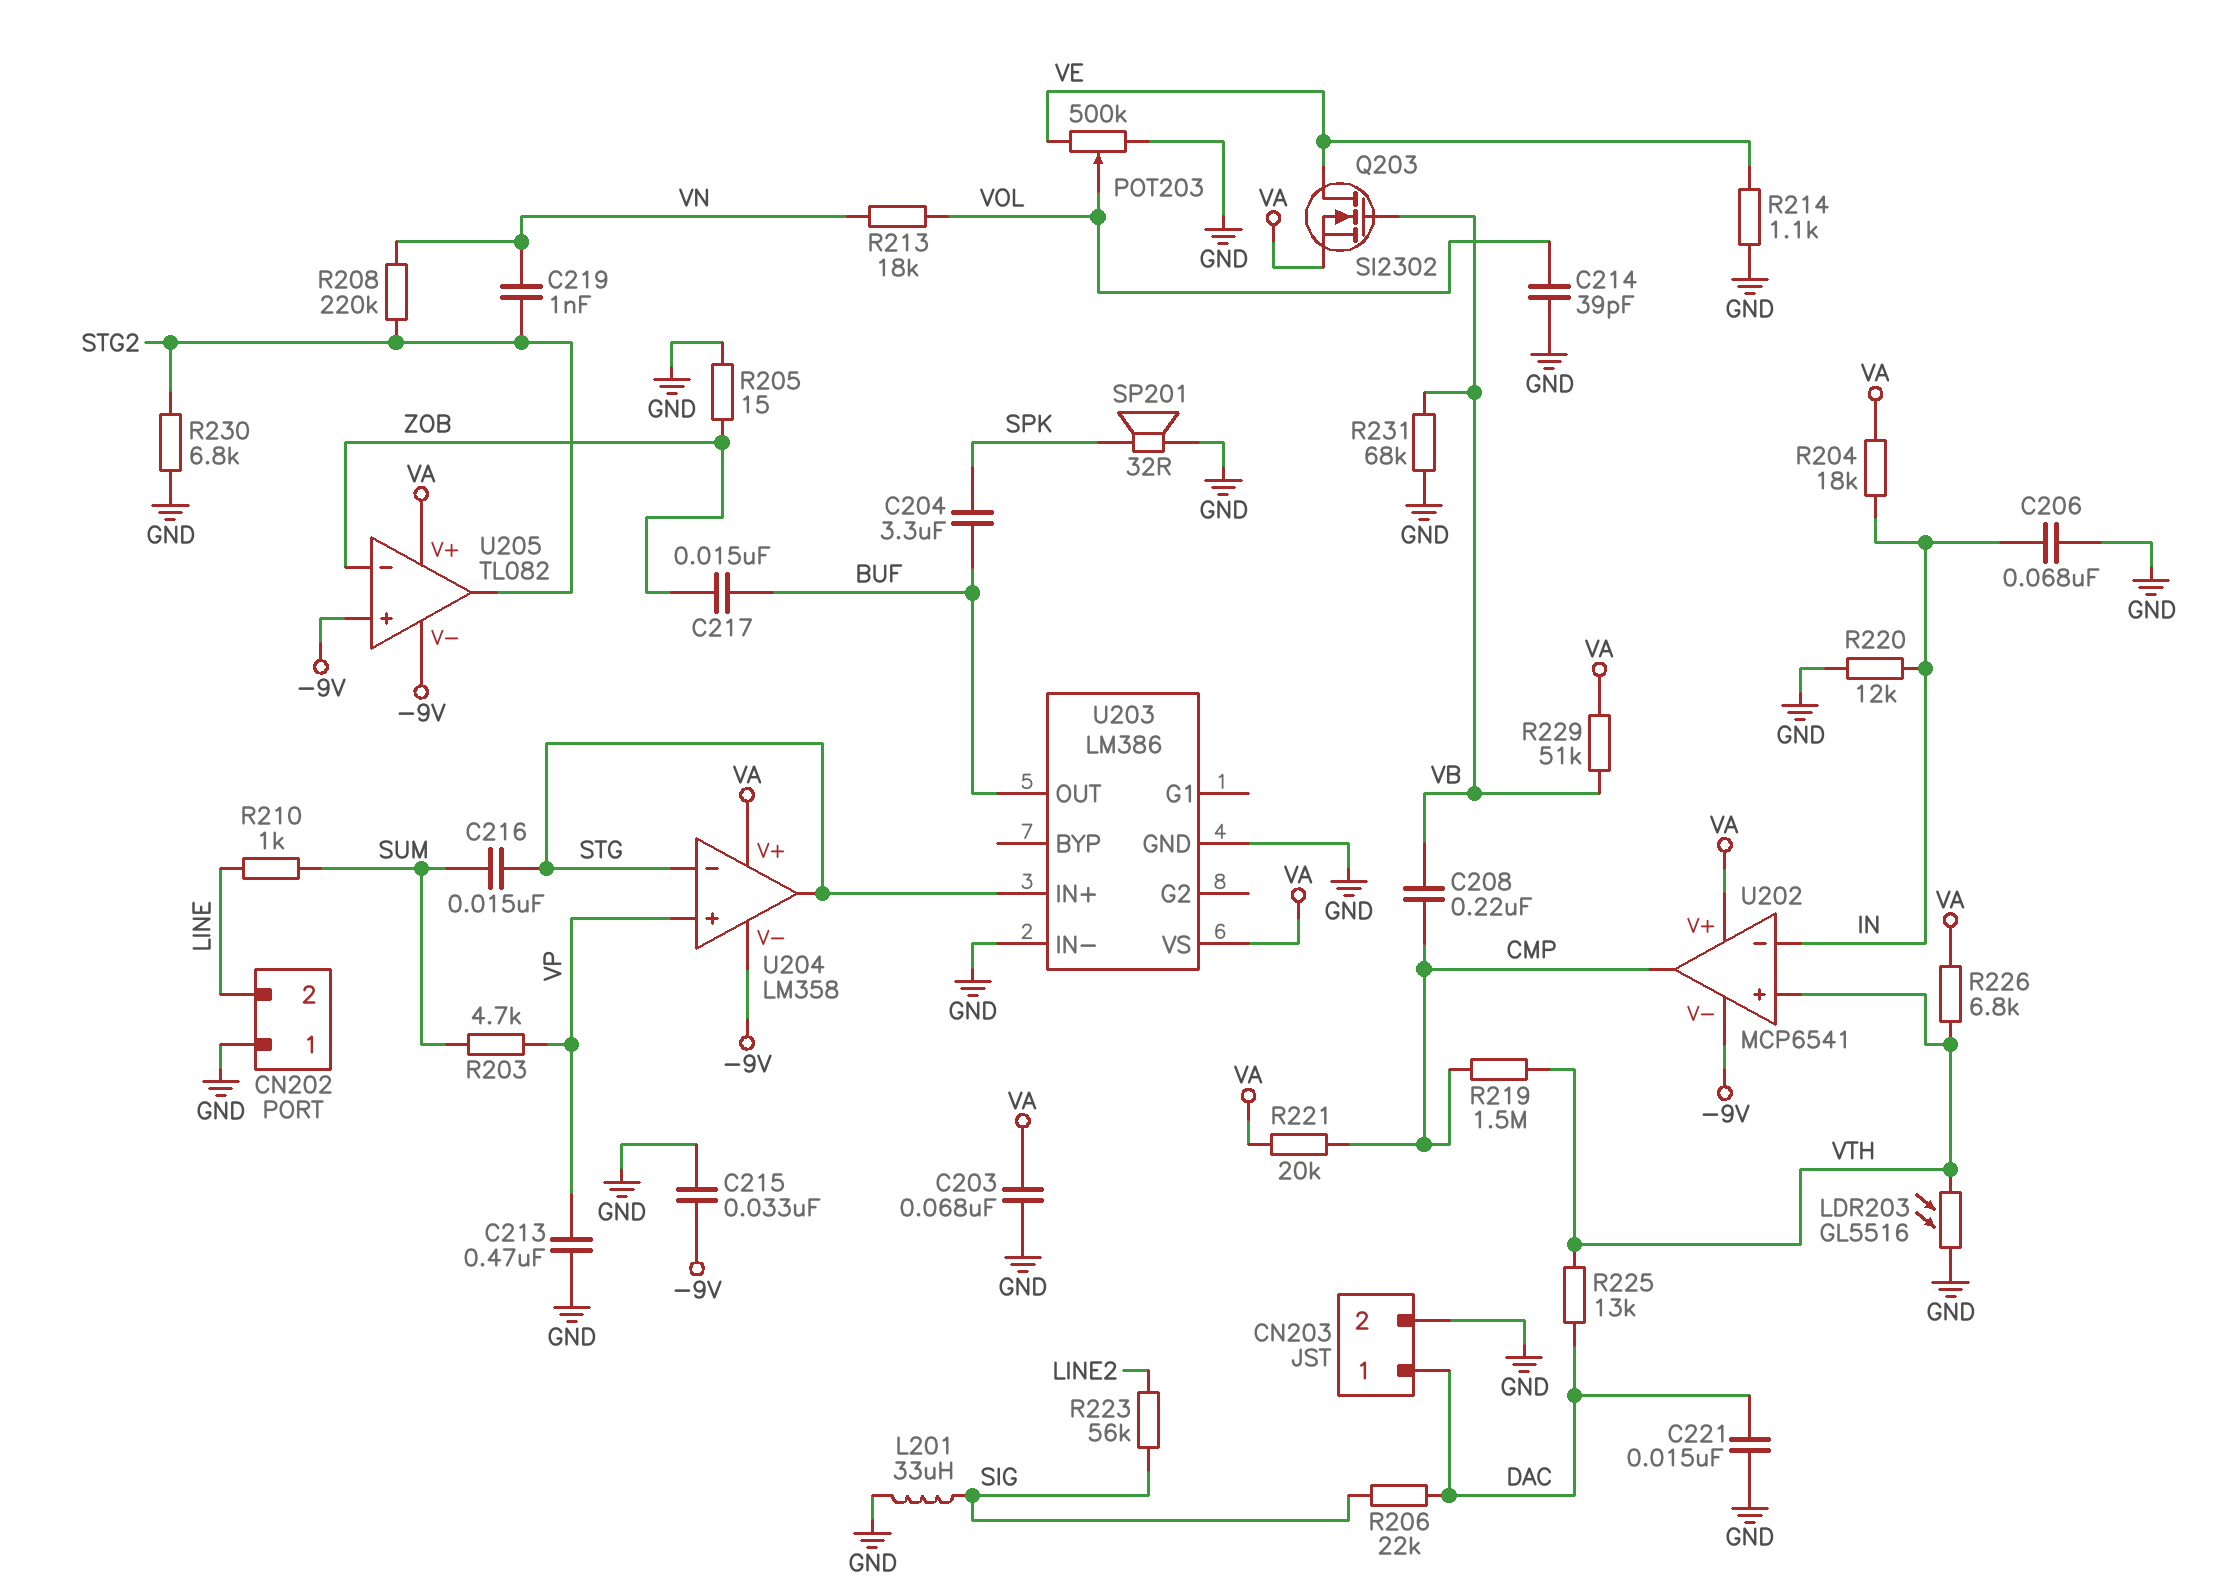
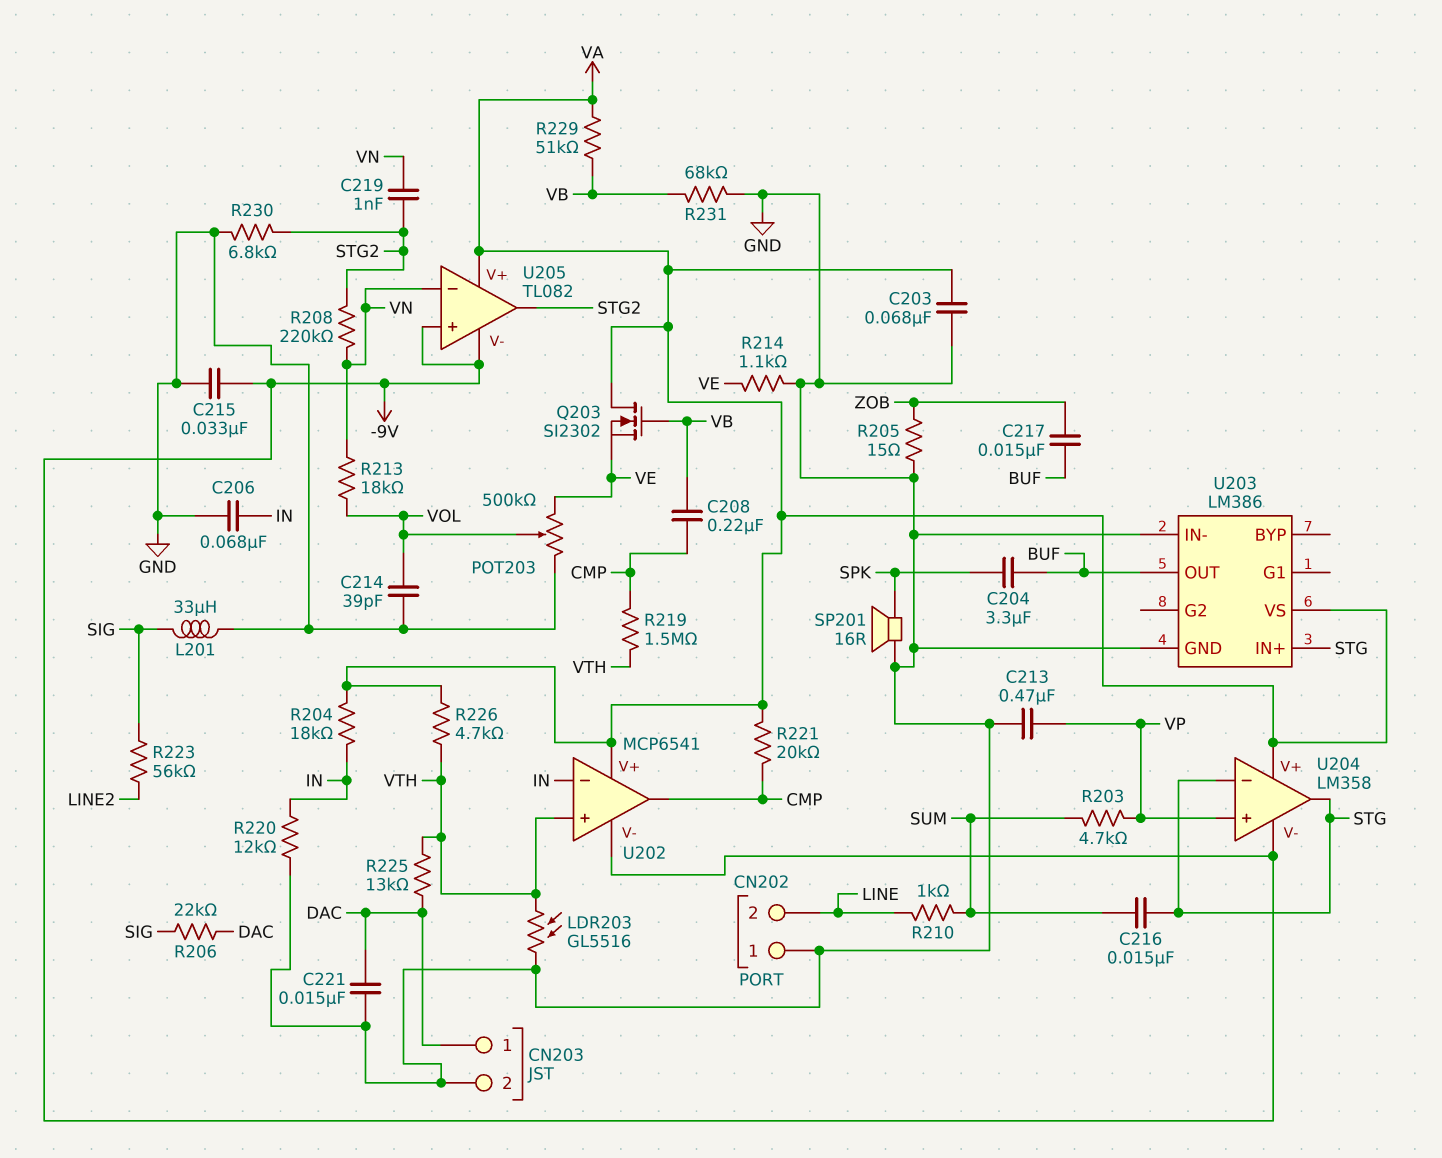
Q203: NMOS SI2302 (G VB, D VE, S VA) -> NMOS SI2302 (G VB, D VA, S VE)
R226: 6.8k (VA, VTH) -> 4.7k (VA, VTH)
SP201: speaker 32R (GND, SPK) -> speaker 16R (GND, SPK)
U205 pin in-: ZOB -> VN

